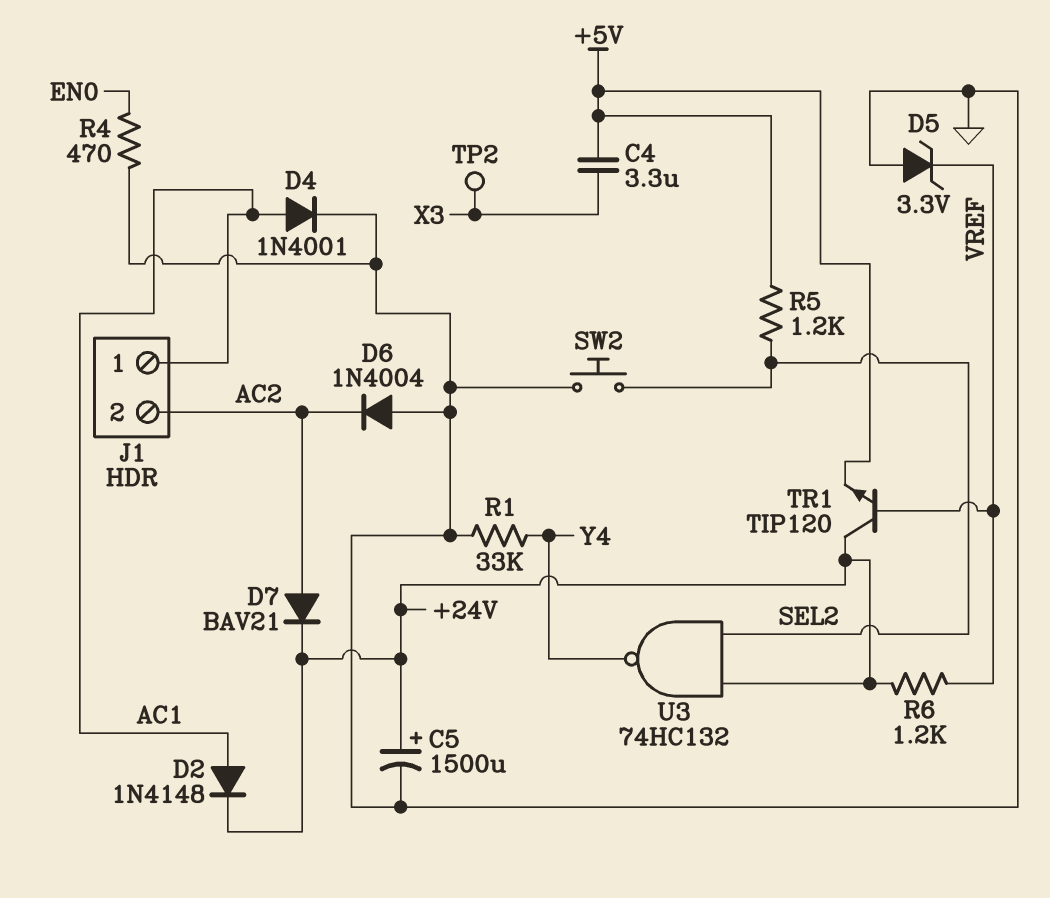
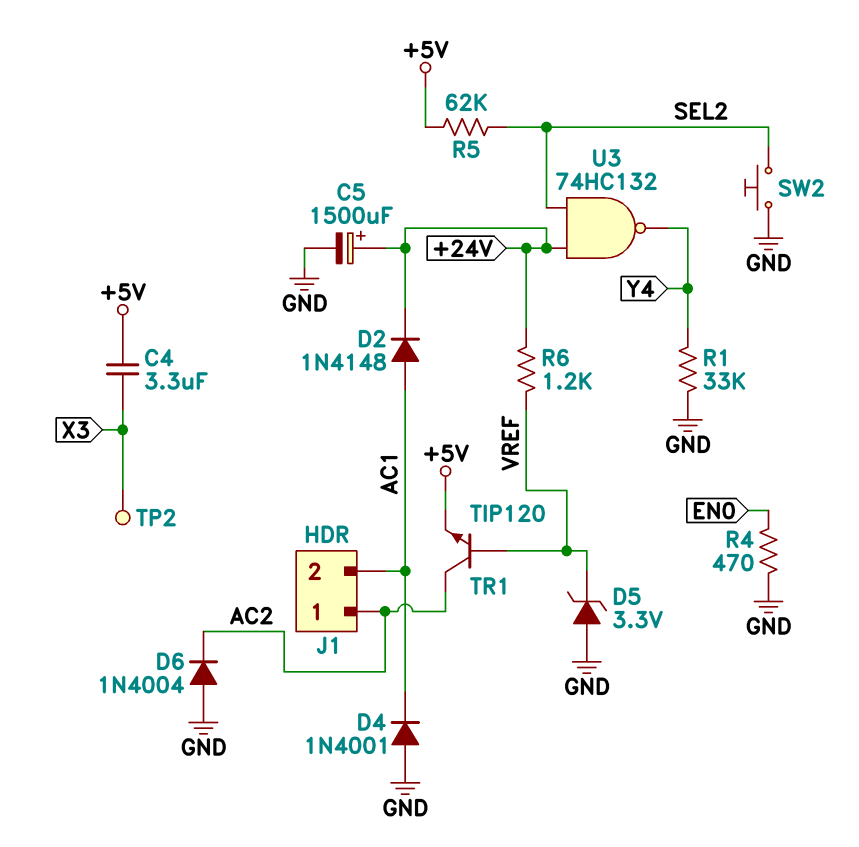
D4: diode 1N4001 (A AC1, K GND) -> diode 1N4001 (A GND, K AC1)
D7: diode BAV21 (A AC2, K +24V) -> none
J1 pin 1: AC1 -> AC2
J1 pin 2: AC2 -> AC1
R5: 1.2k (+5V, SEL2) -> 62k (+5V, SEL2)
TR1: NPN TIP120 (B VREF, C +24V, E +5V) -> NPN TIP120 (B VREF, C AC2, E +5V)

